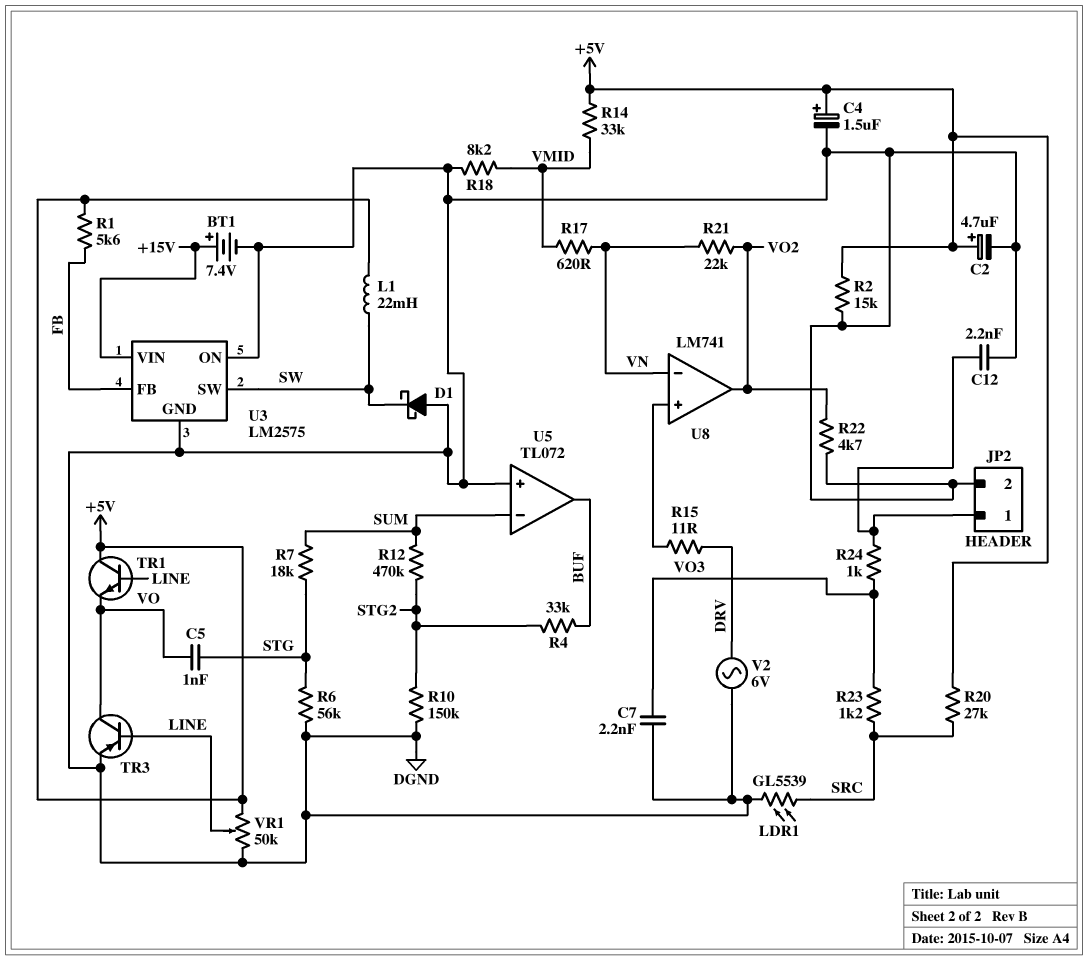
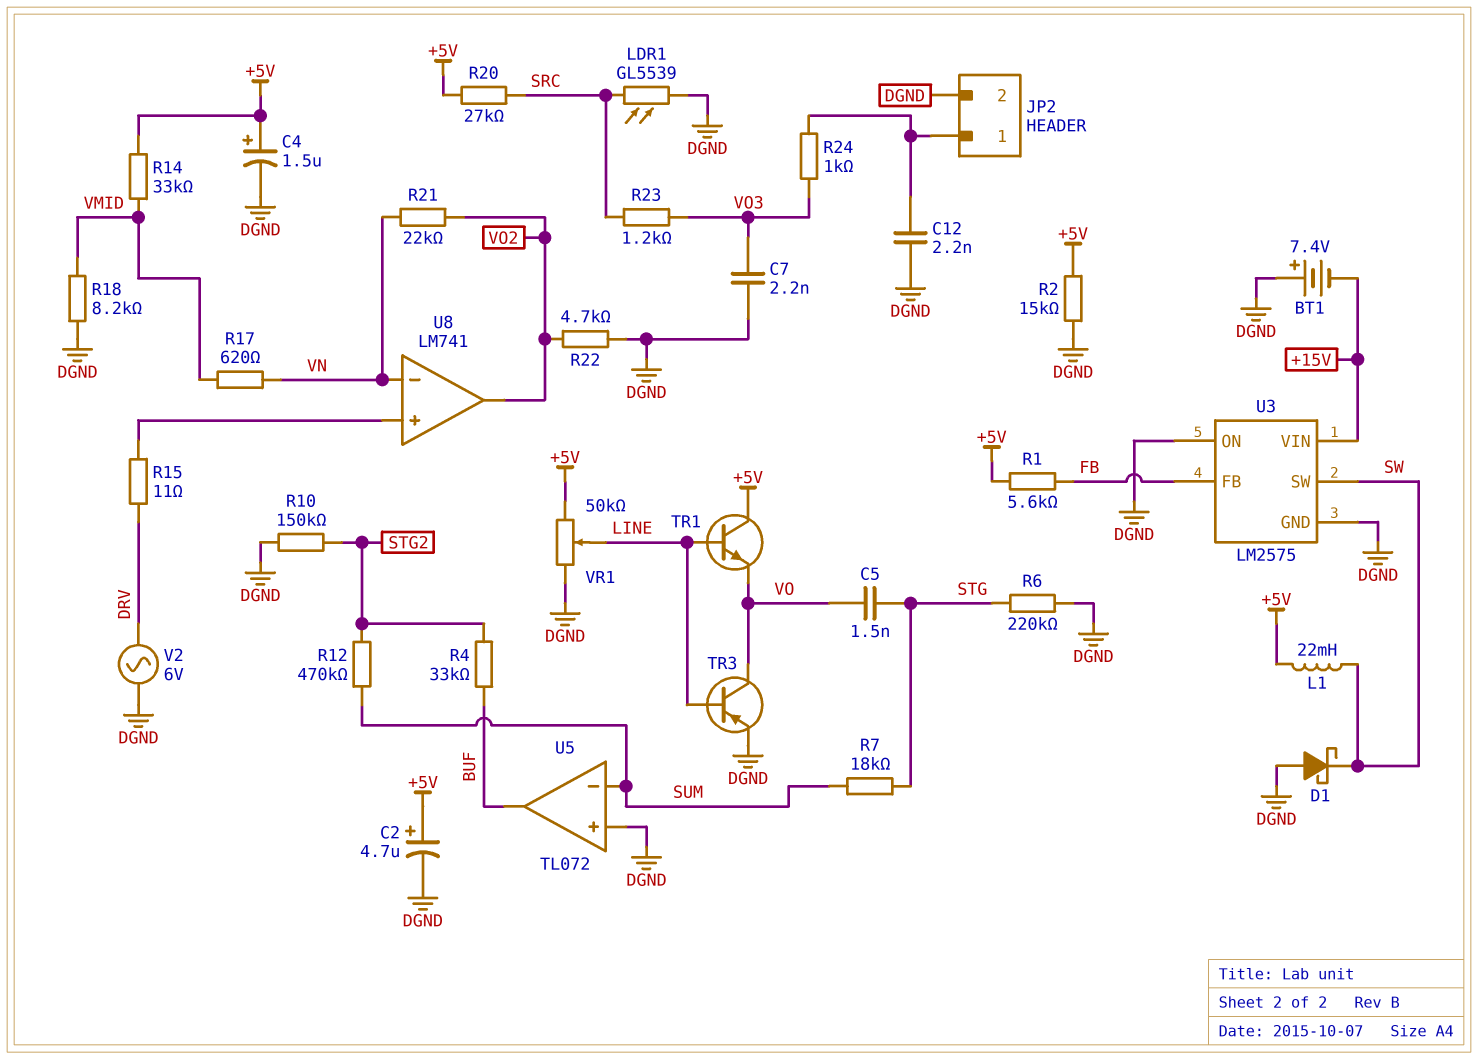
BT1: 7.4V (plus +15V, minus DGND) -> 7.4V (plus DGND, minus +15V)
C5: 1nF (STG, VO) -> 1.5nF (STG, VO)
R6: 56k (DGND, STG) -> 220k (DGND, STG)

